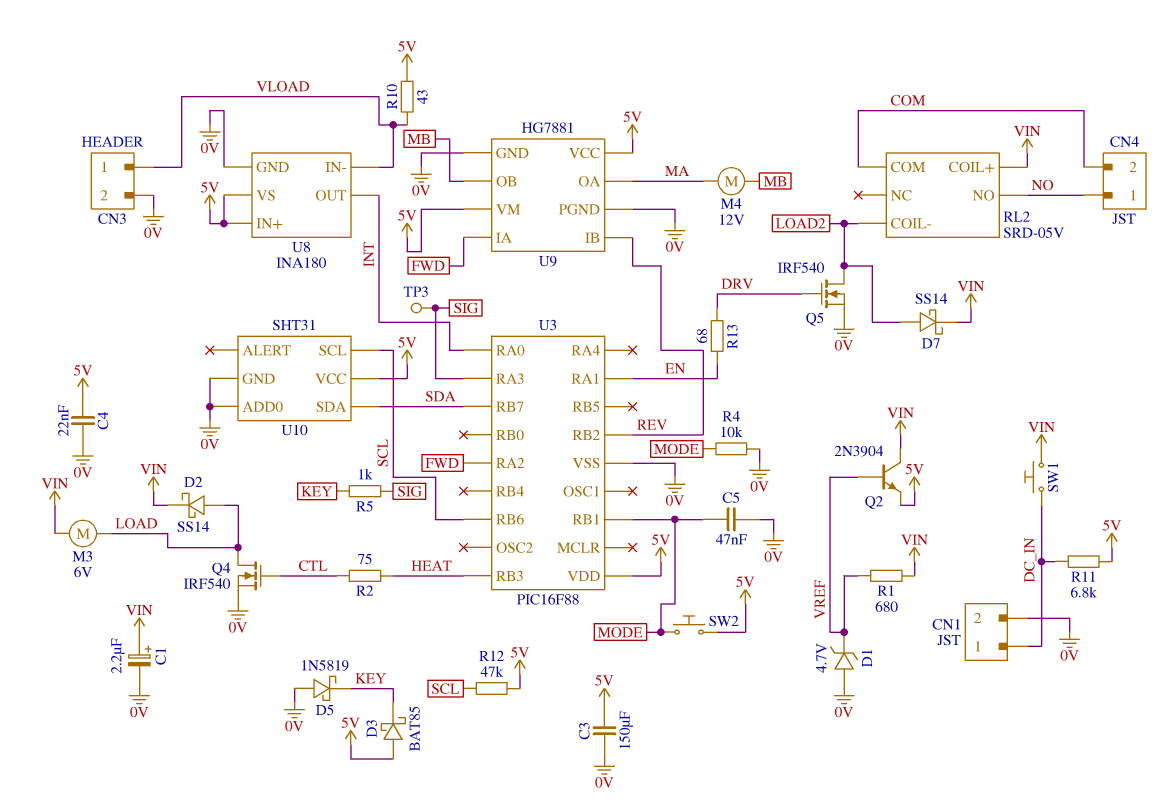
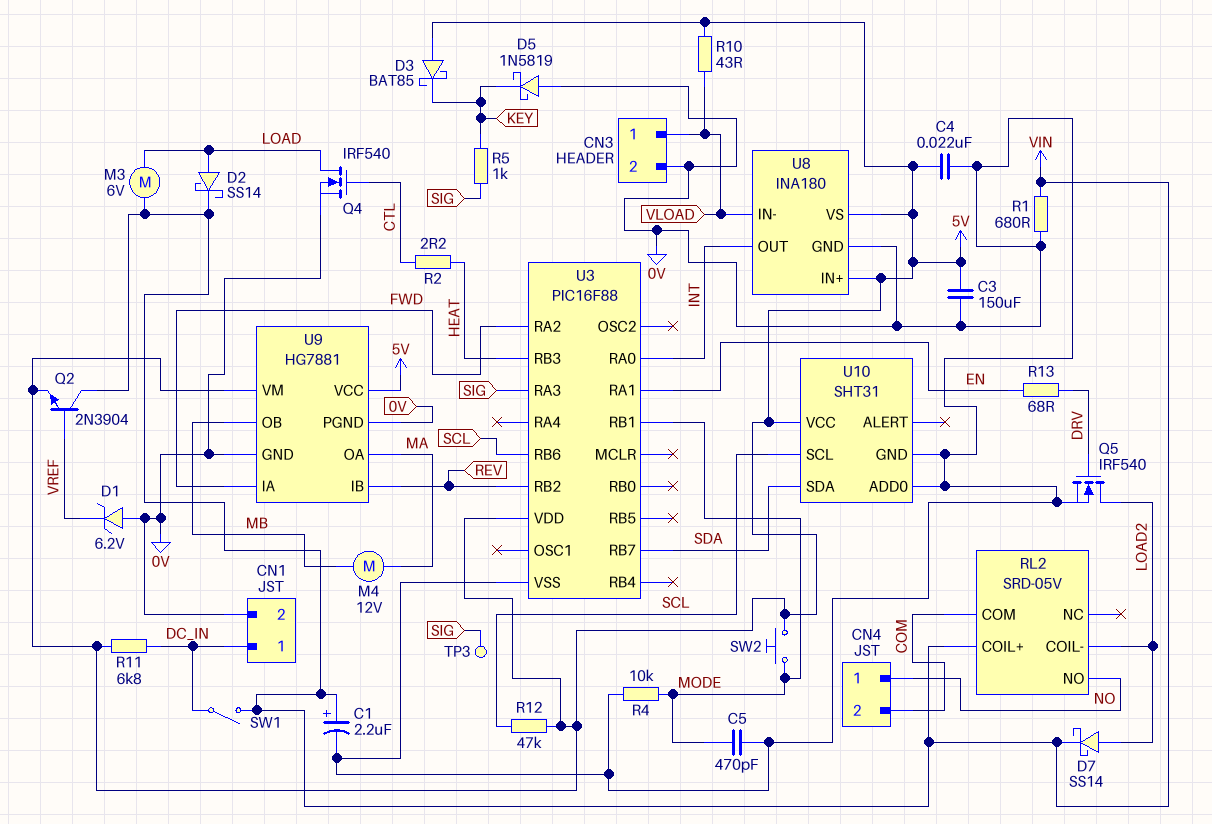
C5: 47nF (0V, MODE) -> 470pF (0V, MODE)
D1: zener 4.7V (A 0V, K VREF) -> zener 6.2V (A 0V, K VREF)
R1: 680 (VIN, VREF) -> 680 (0V, VIN)
R2: 75 (CTL, HEAT) -> 2.2 (CTL, HEAT)
SW1: button (DC_IN, VIN) -> switch (DC_IN, VIN)

